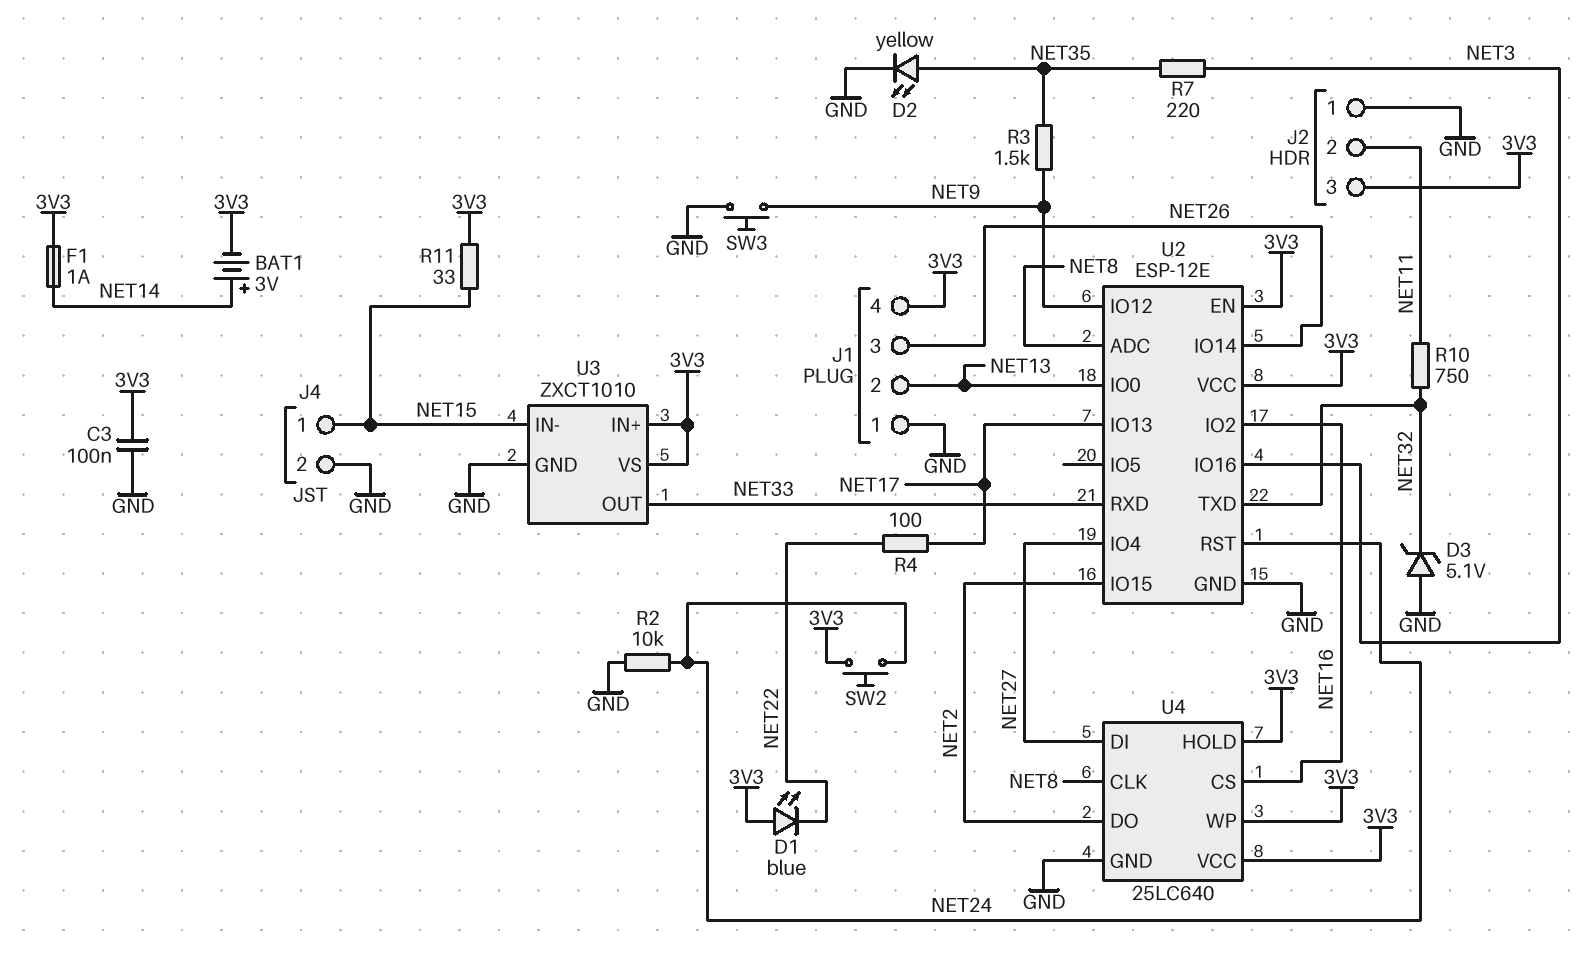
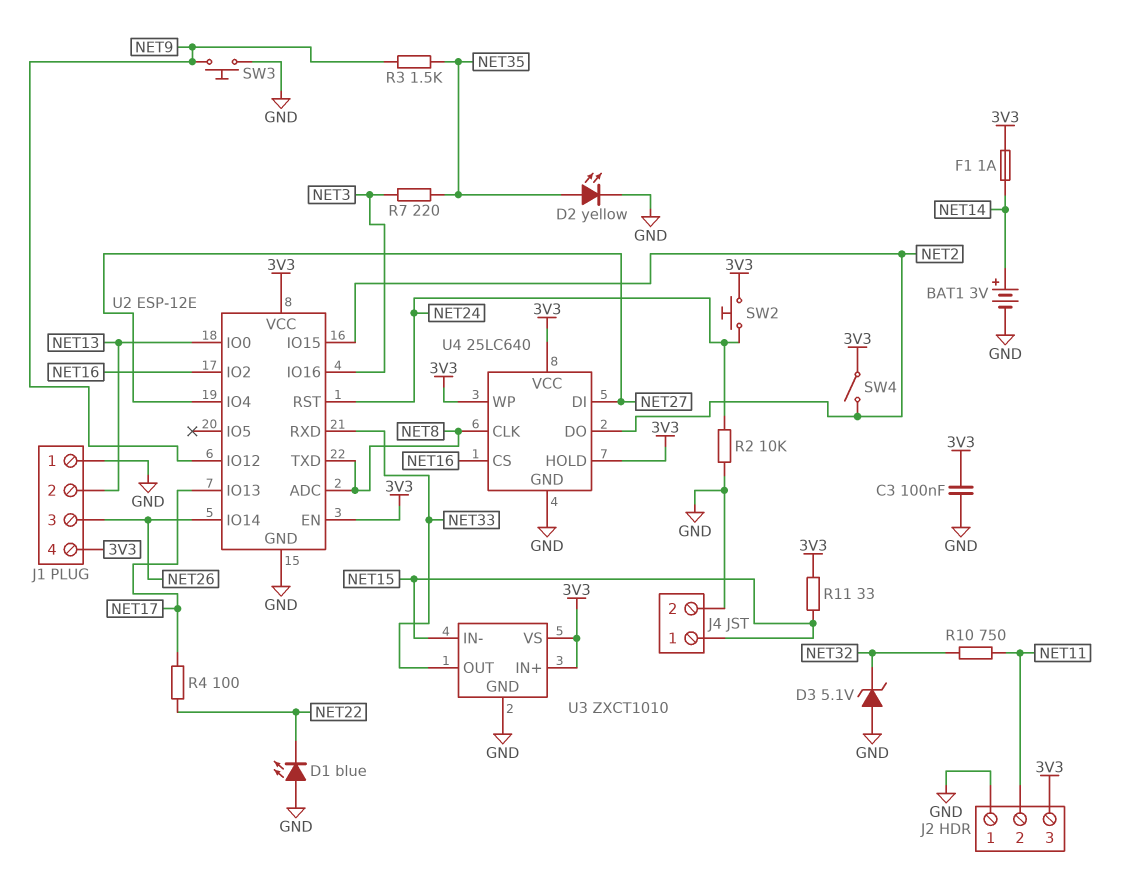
BAT1: 3V (plus NET14, minus 3V3) -> 3V (plus NET14, minus GND)
D1: LED blue (A 3V3, K NET22) -> LED blue (A GND, K NET22)
SW4: none -> switch (3V3, NET2)
U2 pin TXD: NET32 -> NET8

